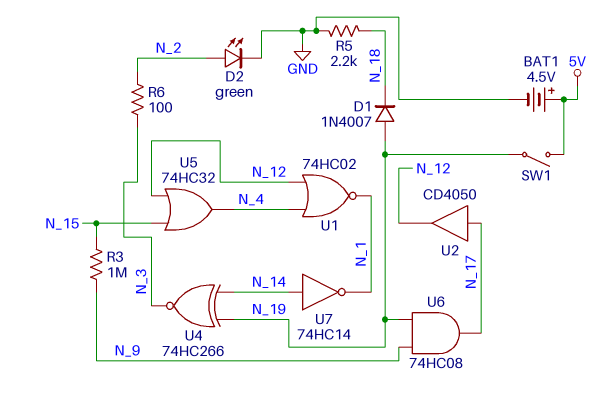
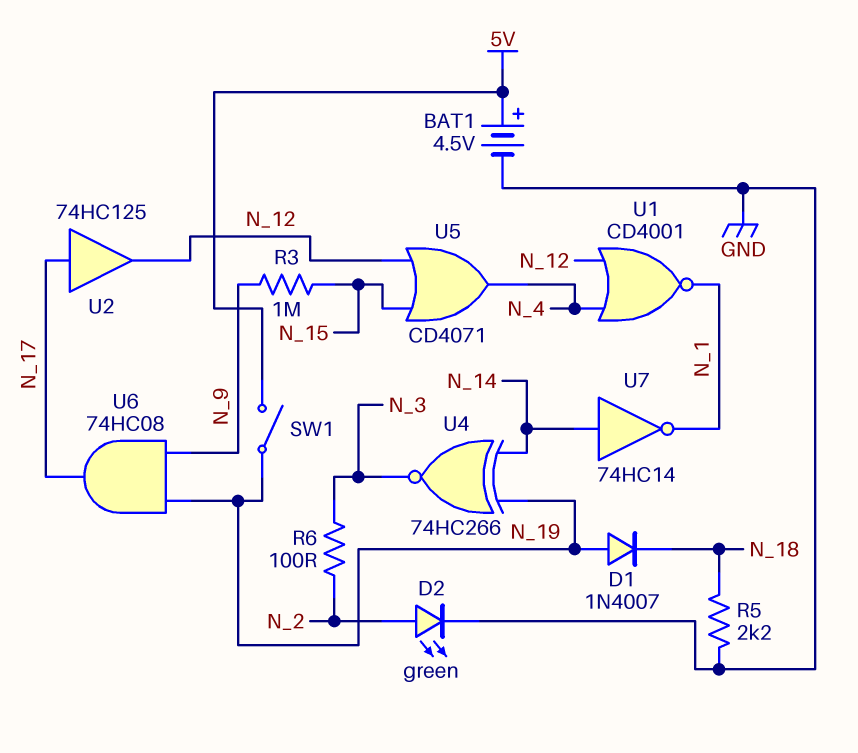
U1: NOR 74HC02 (in N_4, in N_12, out N_1) -> NOR CD4001 (in N_4, in N_12, out N_1)
U2: buffer CD4050 (in N_17, out N_12) -> buffer 74HC125 (in N_17, out N_12)
U5: OR 74HC32 (in N_12, in N_15, out N_4) -> OR CD4071 (in N_12, in N_15, out N_4)

